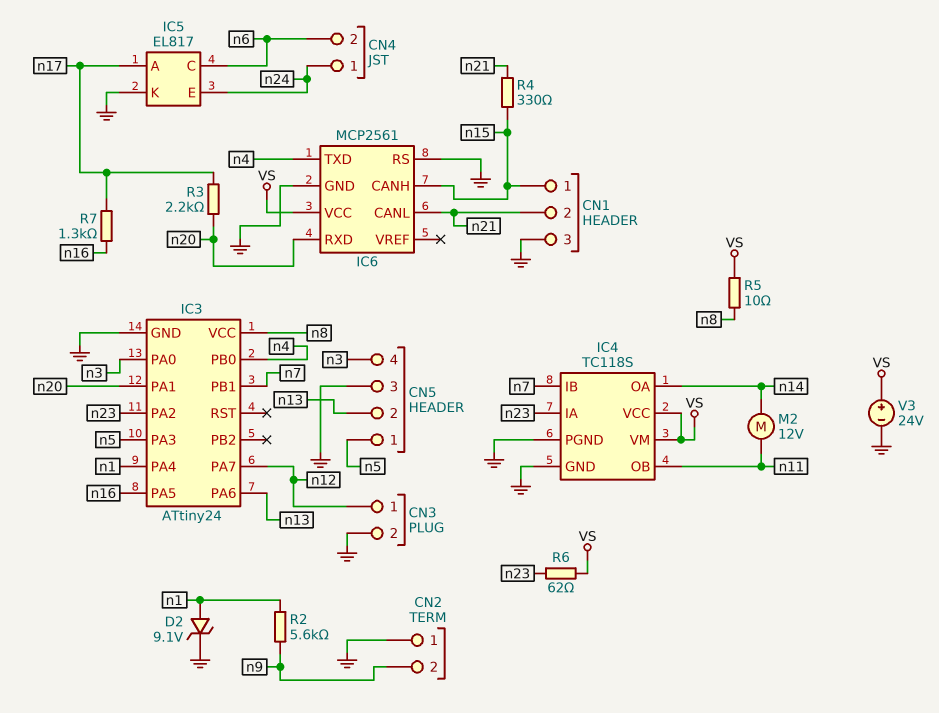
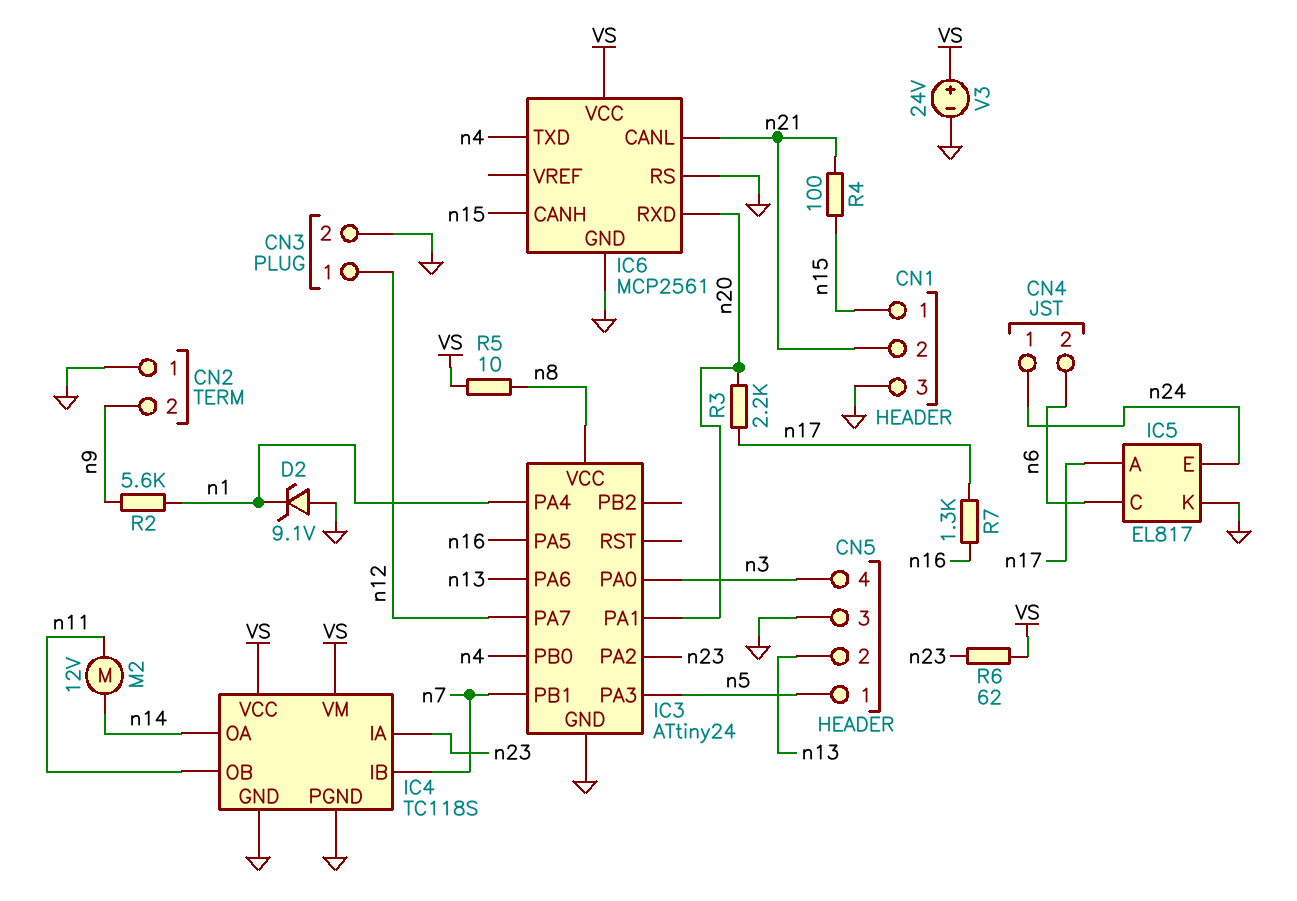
D2: zener 9.1V (A n1, K GND) -> zener 9.1V (A GND, K n1)
R4: 330 (n15, n21) -> 100 (n15, n21)

